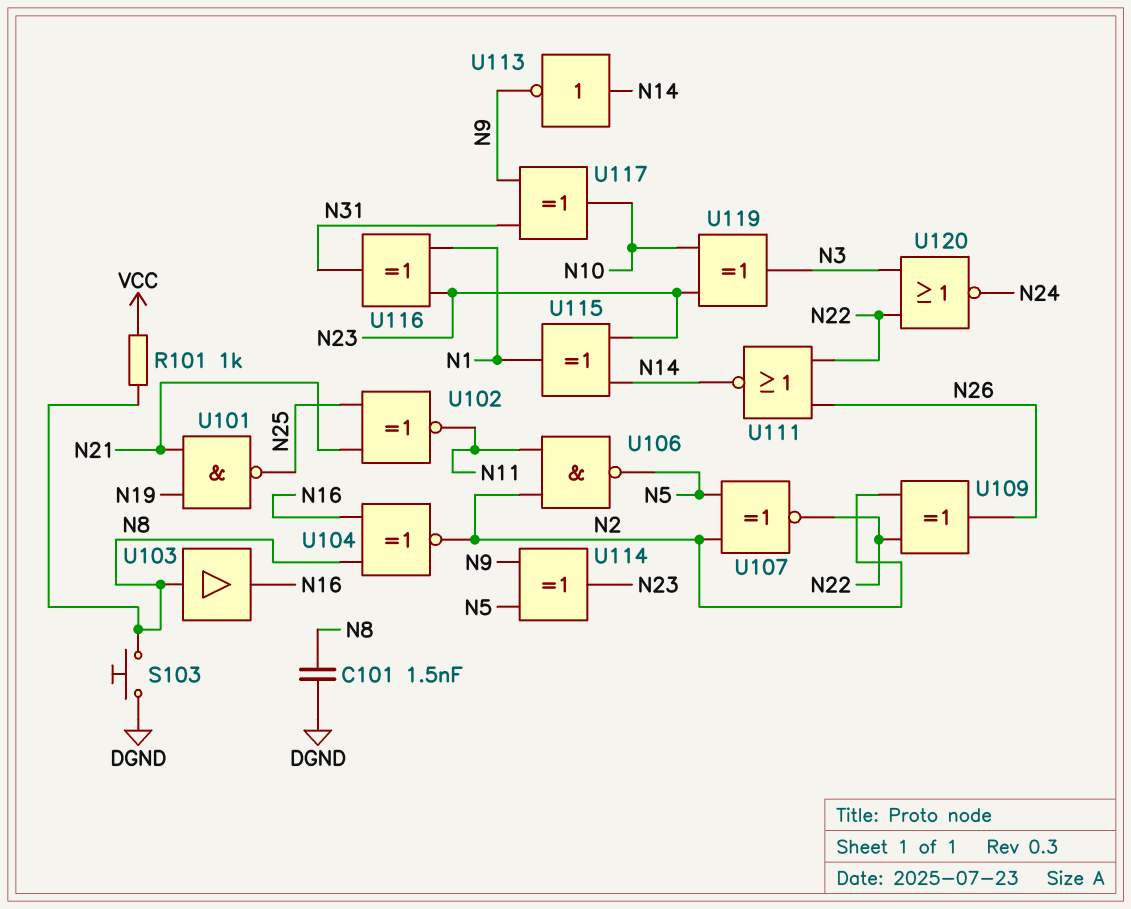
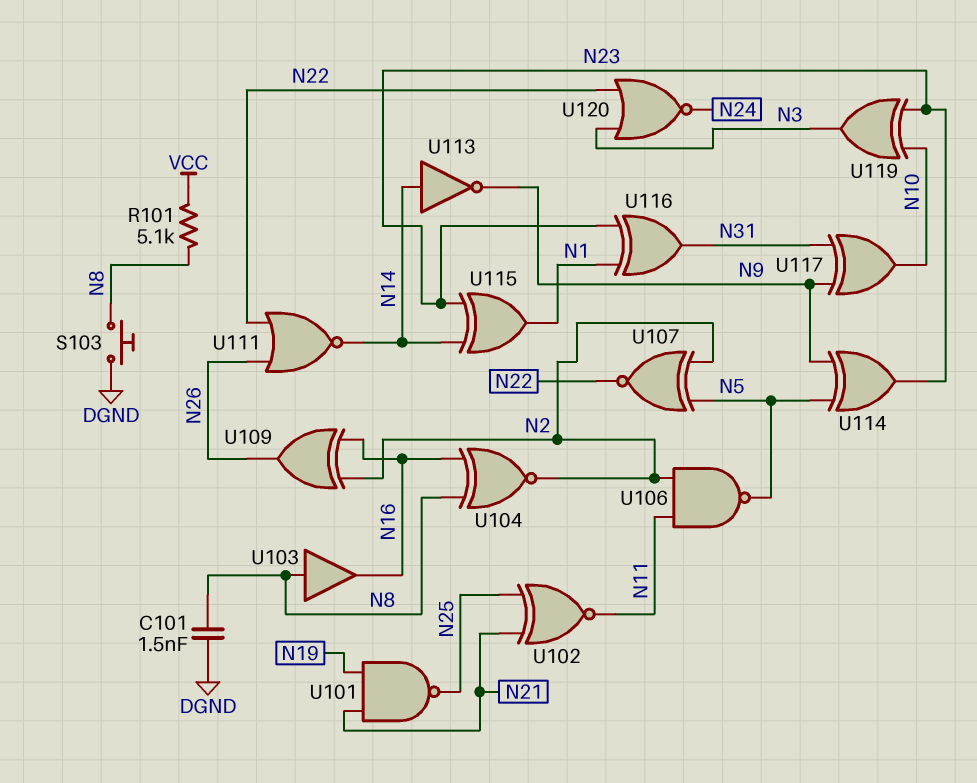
R101: 1k (N8, VCC) -> 5.1k (N8, VCC)
U109: XOR (in N2, in N22, out N26) -> XOR (in N2, in N16, out N26)

